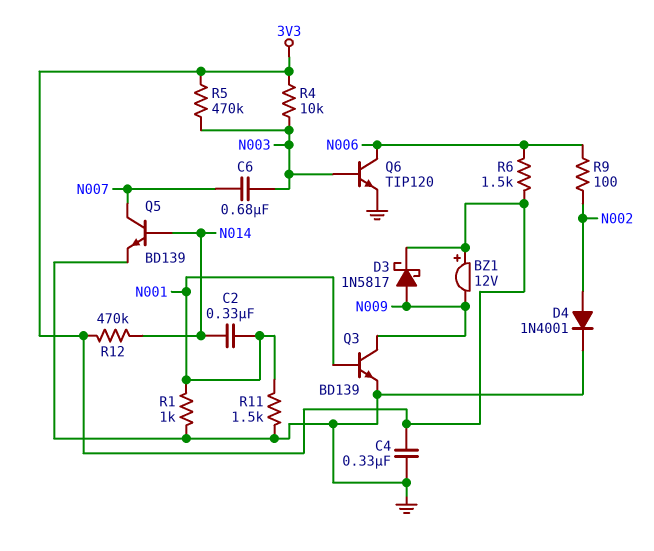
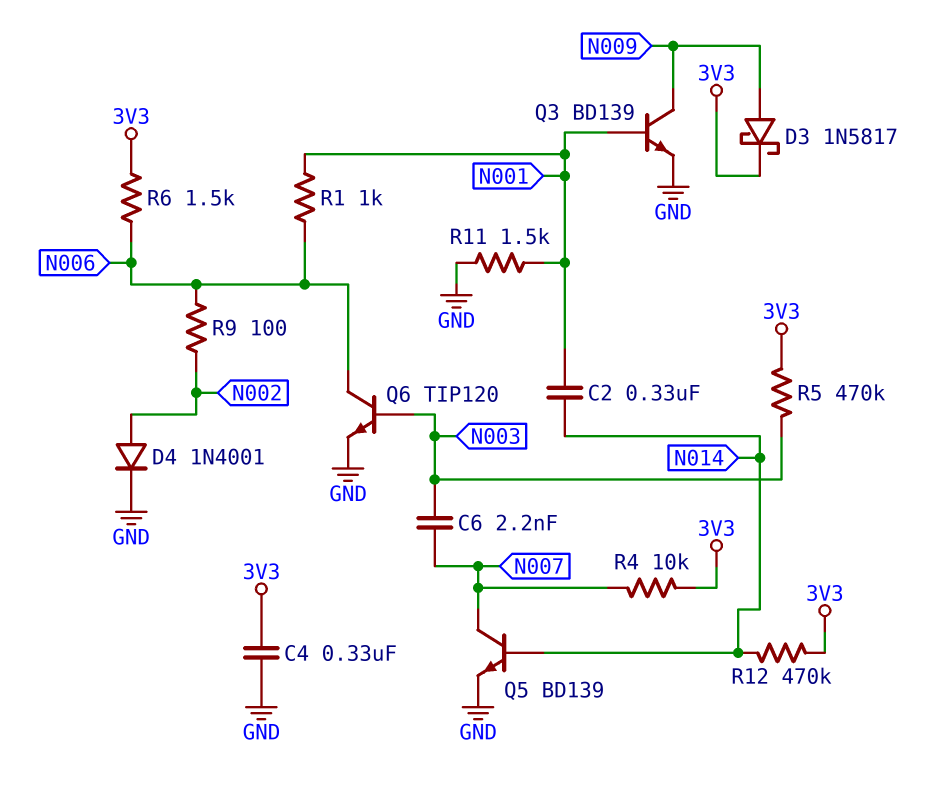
BZ1: buzzer 12V (plus 3V3, minus N009) -> none
C6: 680nF (N003, N007) -> 2.2nF (N003, N007)
R1: 1k (GND, N001) -> 1k (N001, N006)
R4: 10k (3V3, N003) -> 10k (3V3, N007)

